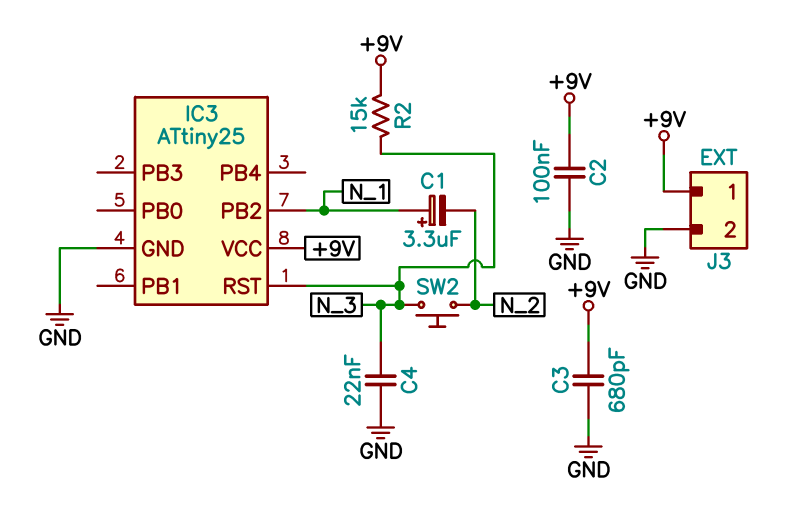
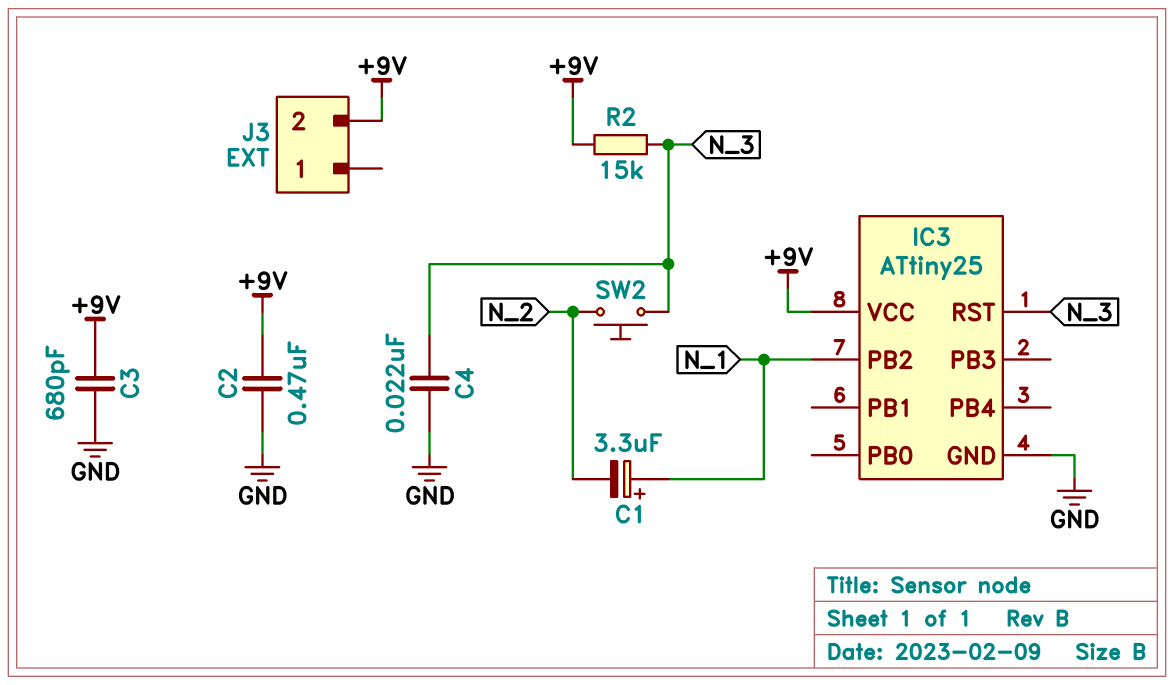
C2: 100nF (+9V, GND) -> 470nF (+9V, GND)
J3 pin 1: +9V -> none
J3 pin 2: GND -> +9V

